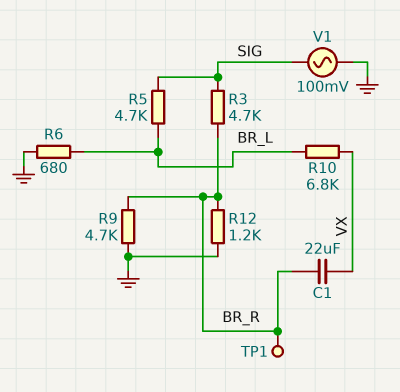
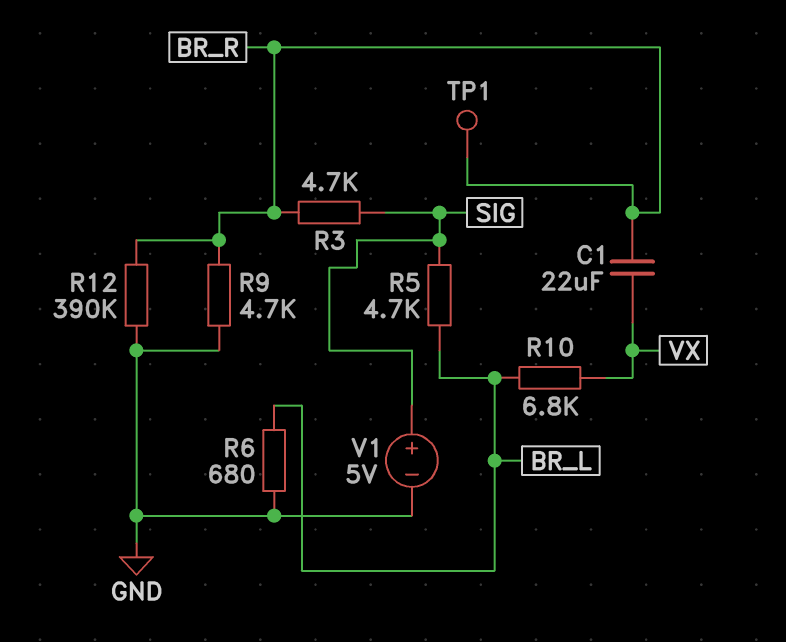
R12: 1.2k (BR_R, GND) -> 390k (BR_R, GND)
V1: AC 100mV (GND, SIG) -> 5V (plus SIG, minus GND)

